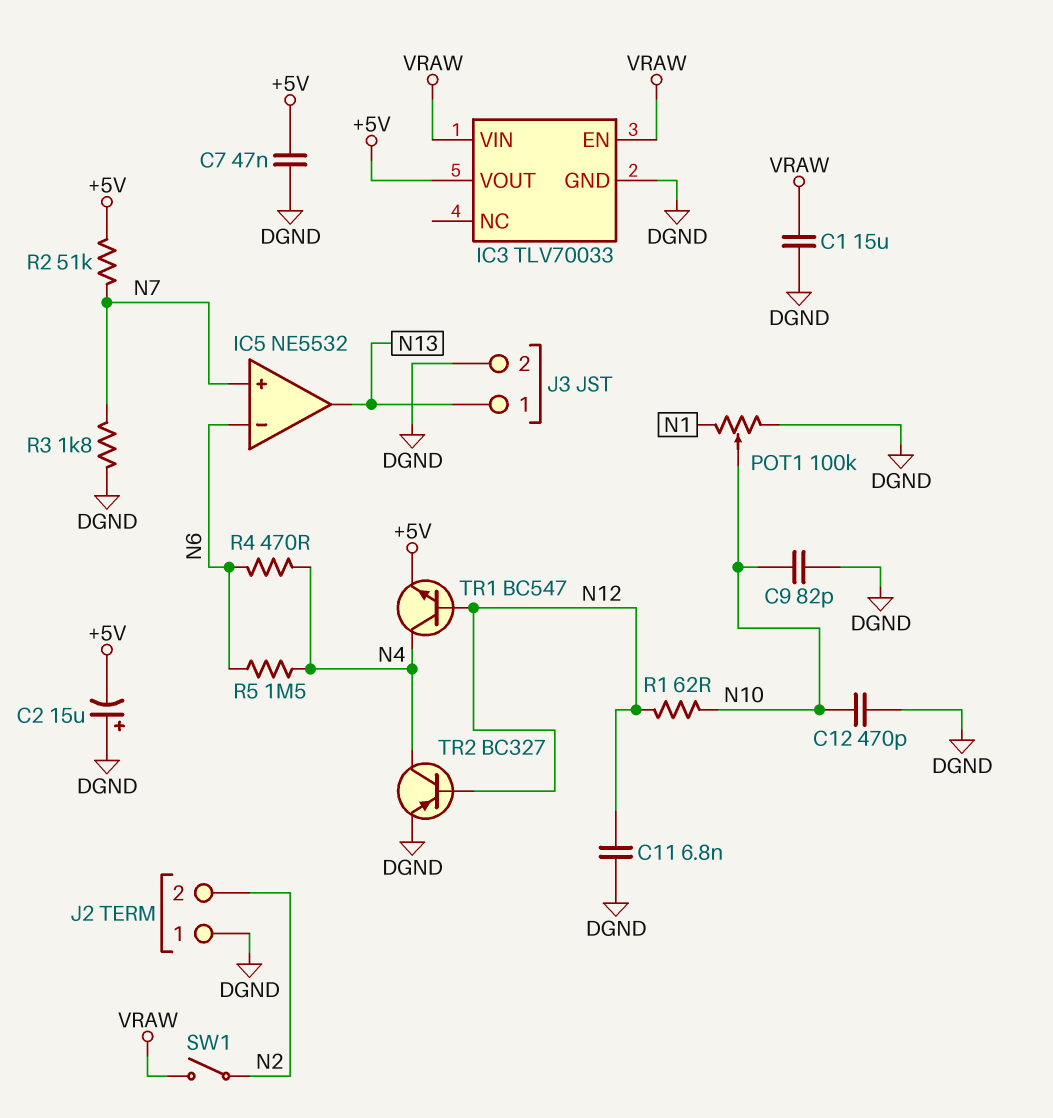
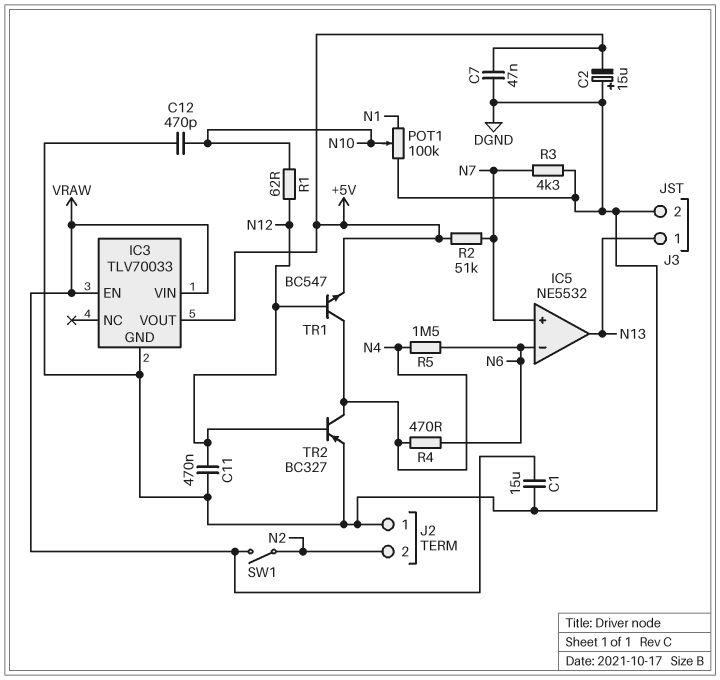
C9: 82pF (DGND, N10) -> none
C11: 6.8nF (DGND, N12) -> 470nF (DGND, N12)
R3: 1.8k (DGND, N7) -> 4.3k (DGND, N7)

